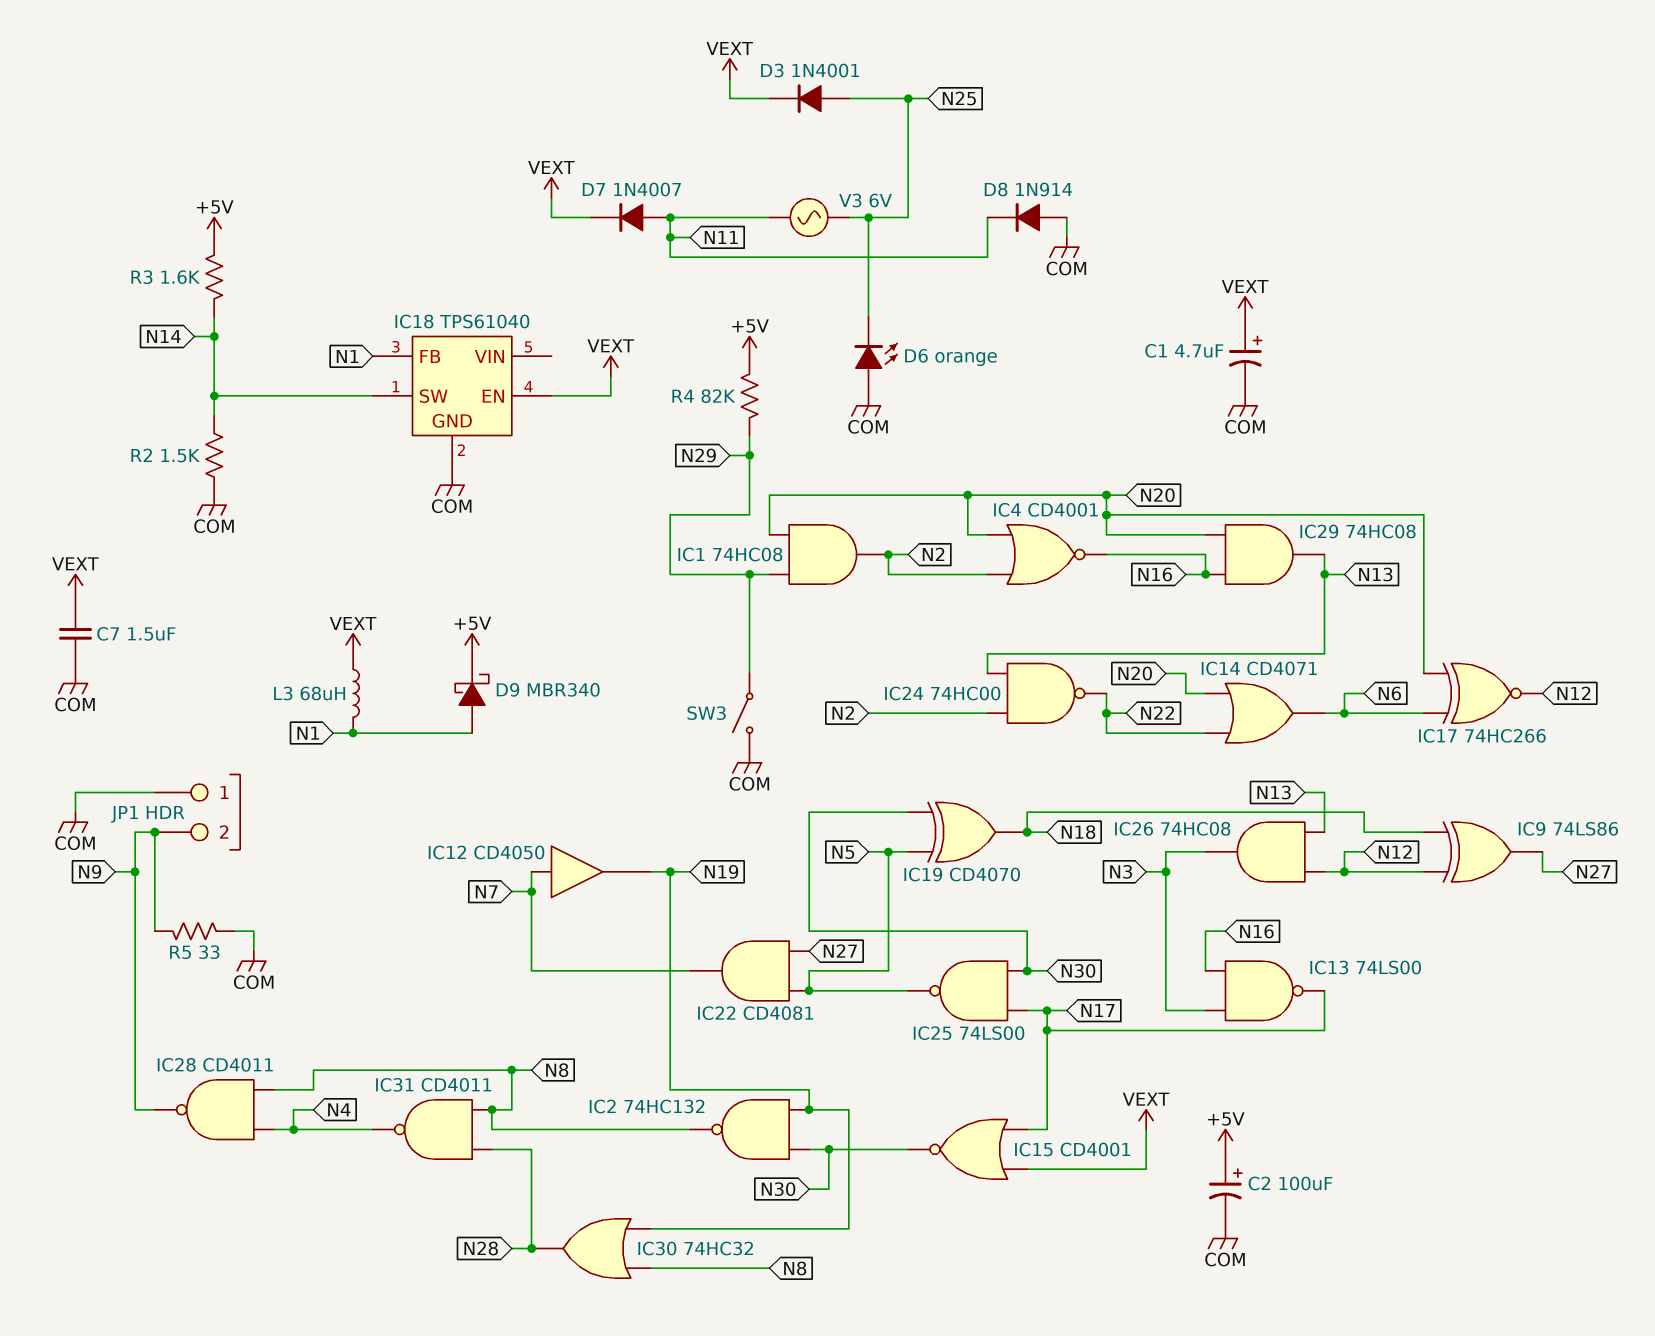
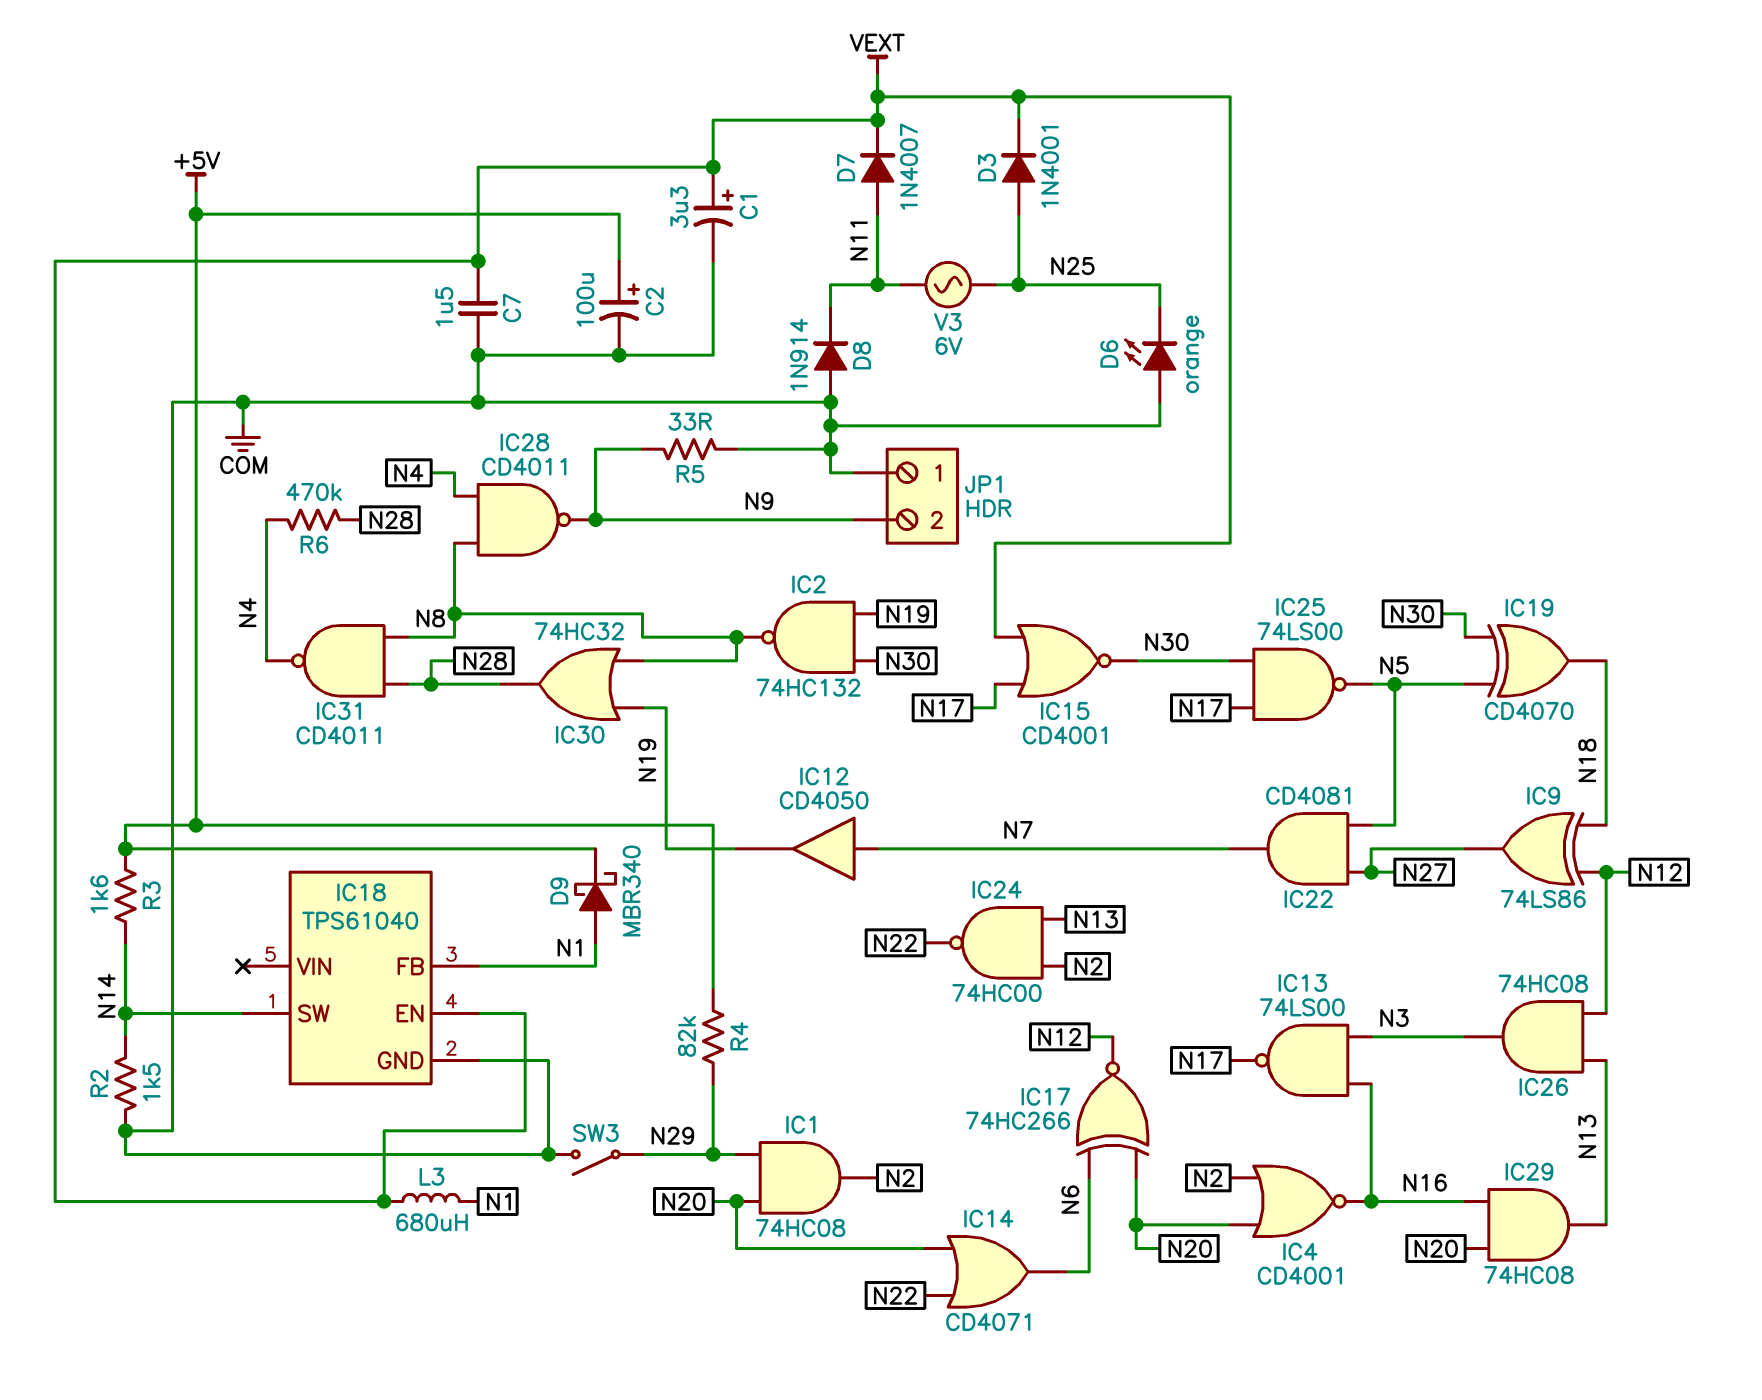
C1: 4.7uF (plus VEXT, minus COM) -> 3.3uF (plus VEXT, minus COM)
L3: 68uH (N1, VEXT) -> 680uH (N1, VEXT)
R6: none -> 470k (N4, N28)

